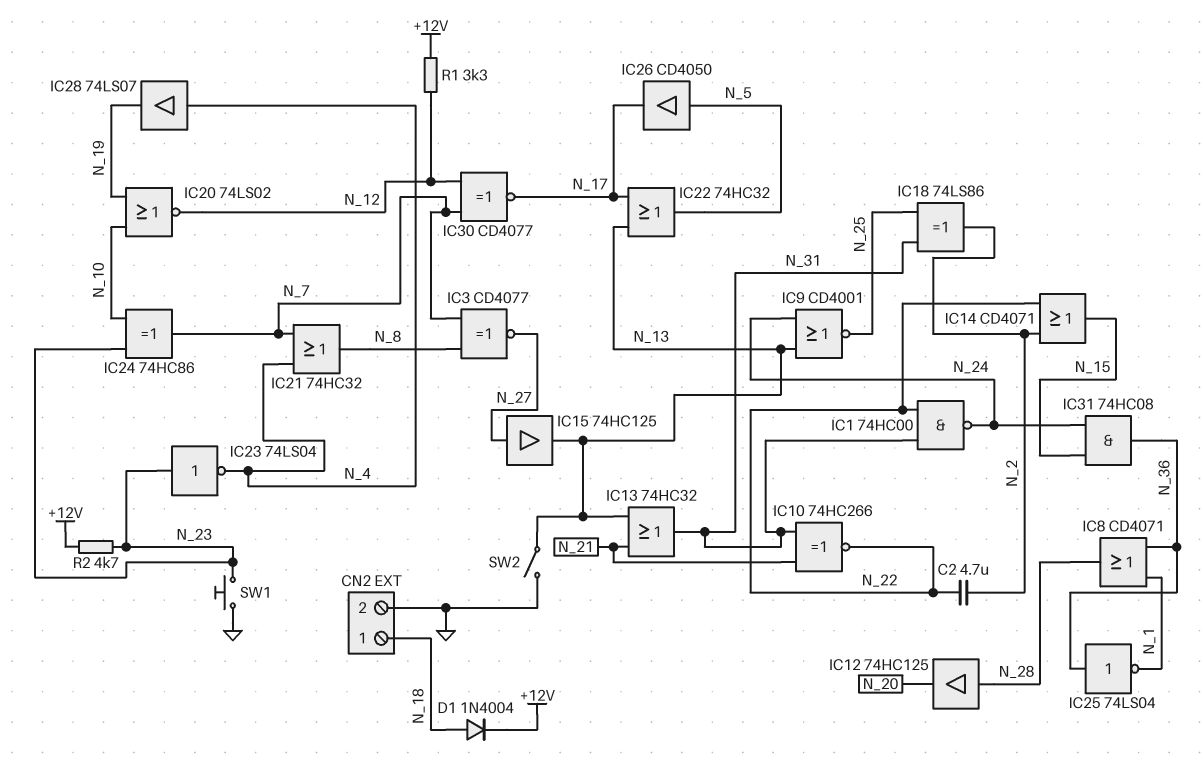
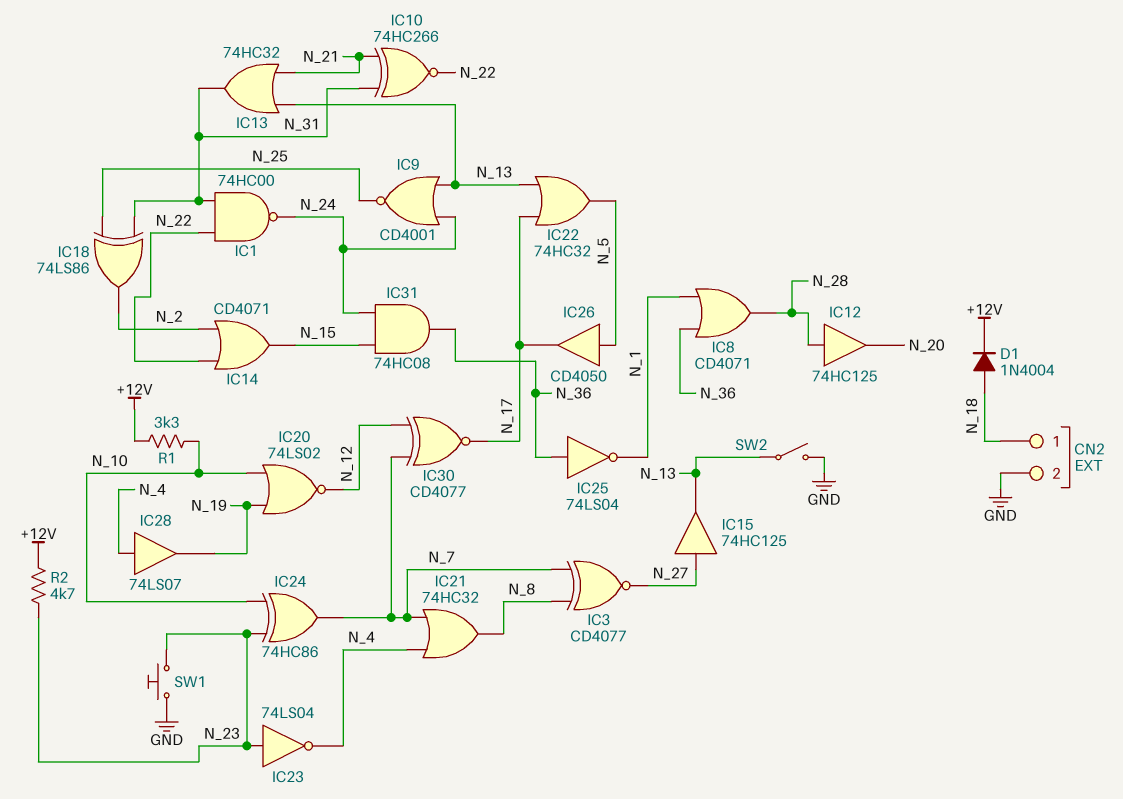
C2: 4.7uF (N_2, N_22) -> none
R1: 3.3k (+12V, N_12) -> 3.3k (+12V, N_10)

